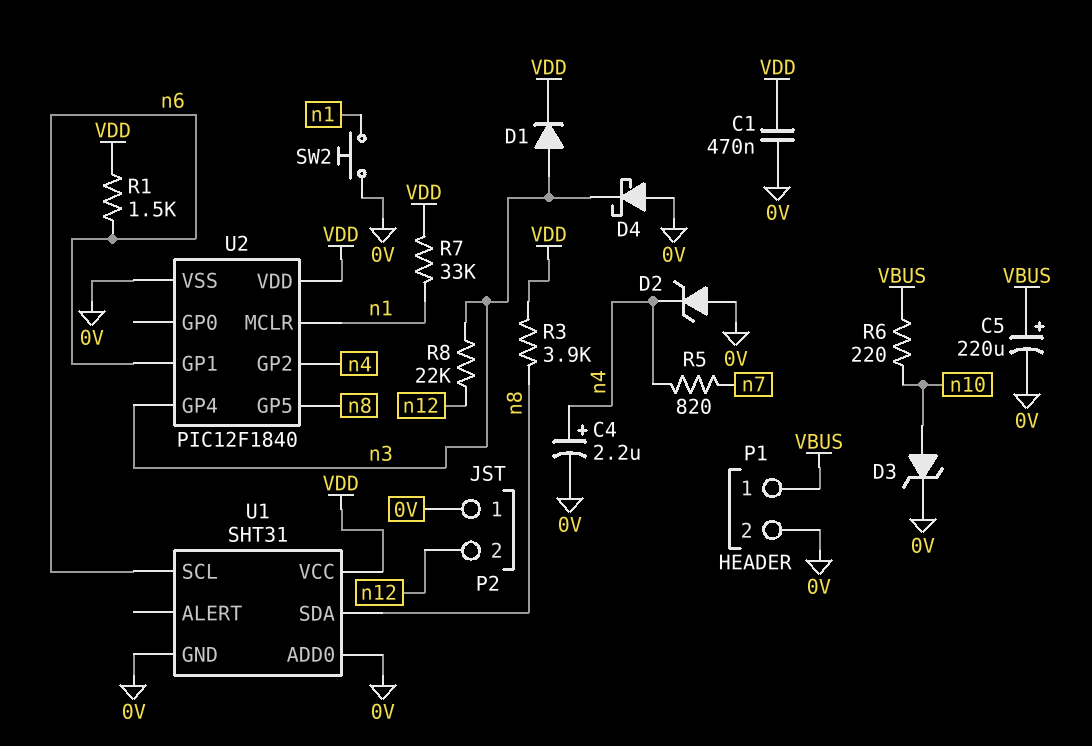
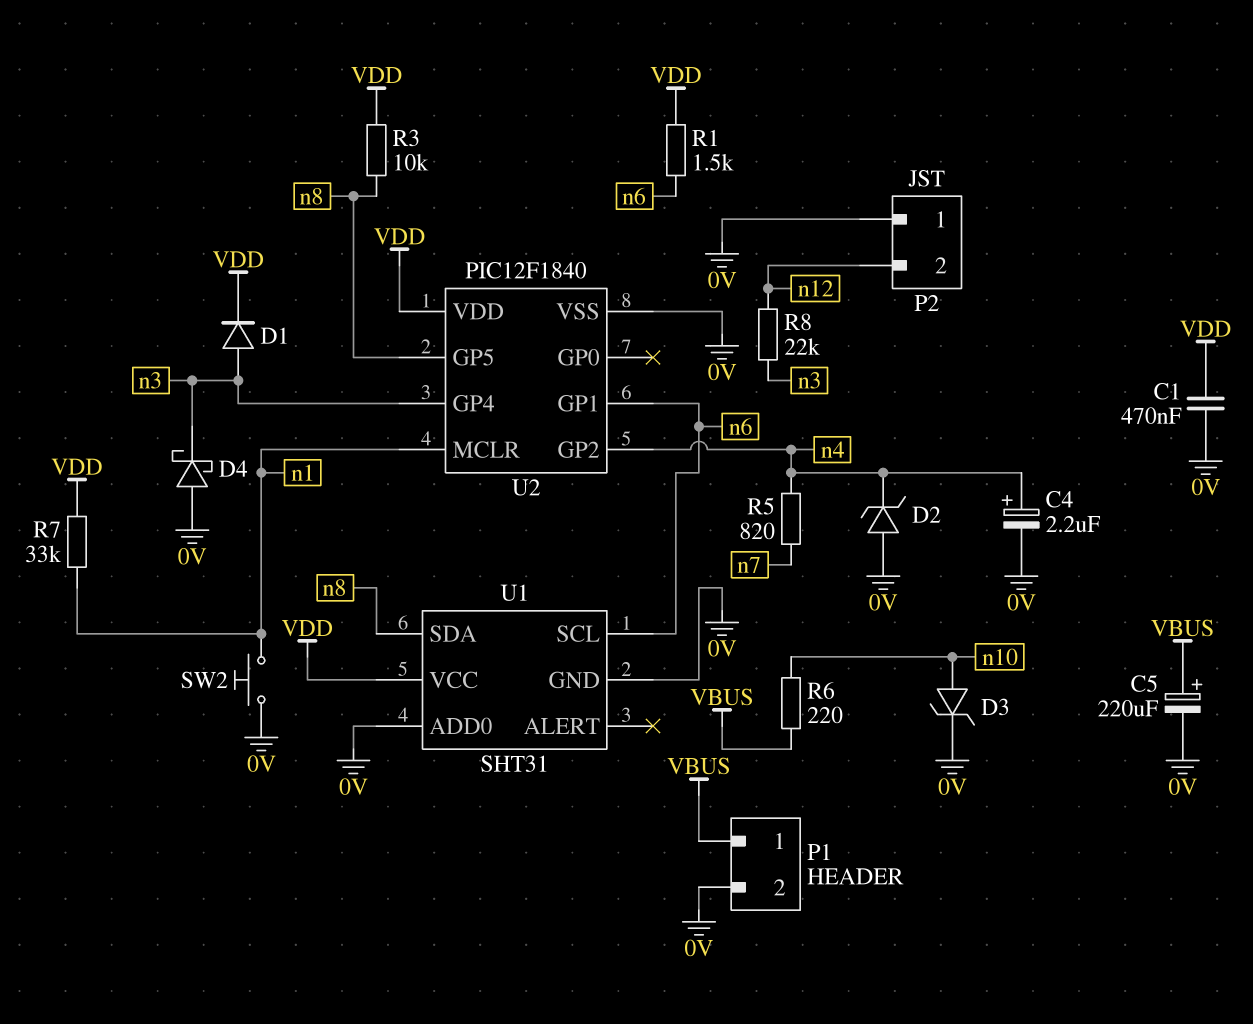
R3: 3.9k (VDD, n8) -> 10k (VDD, n8)

